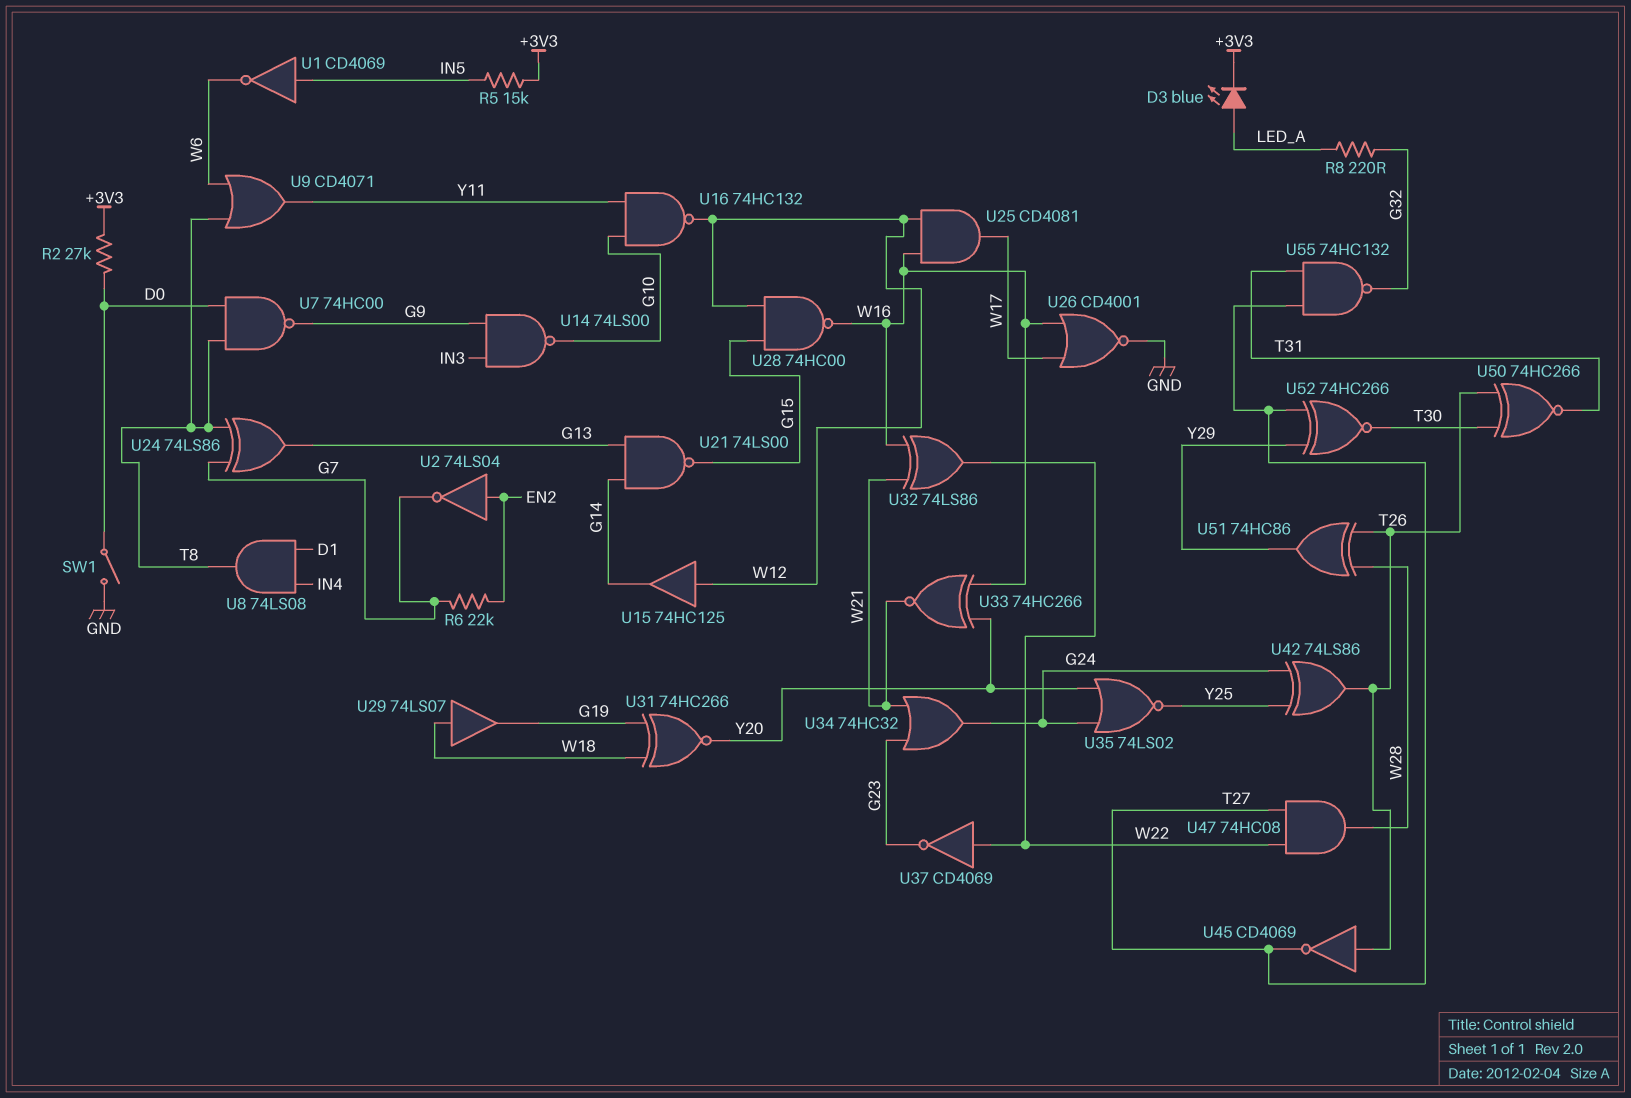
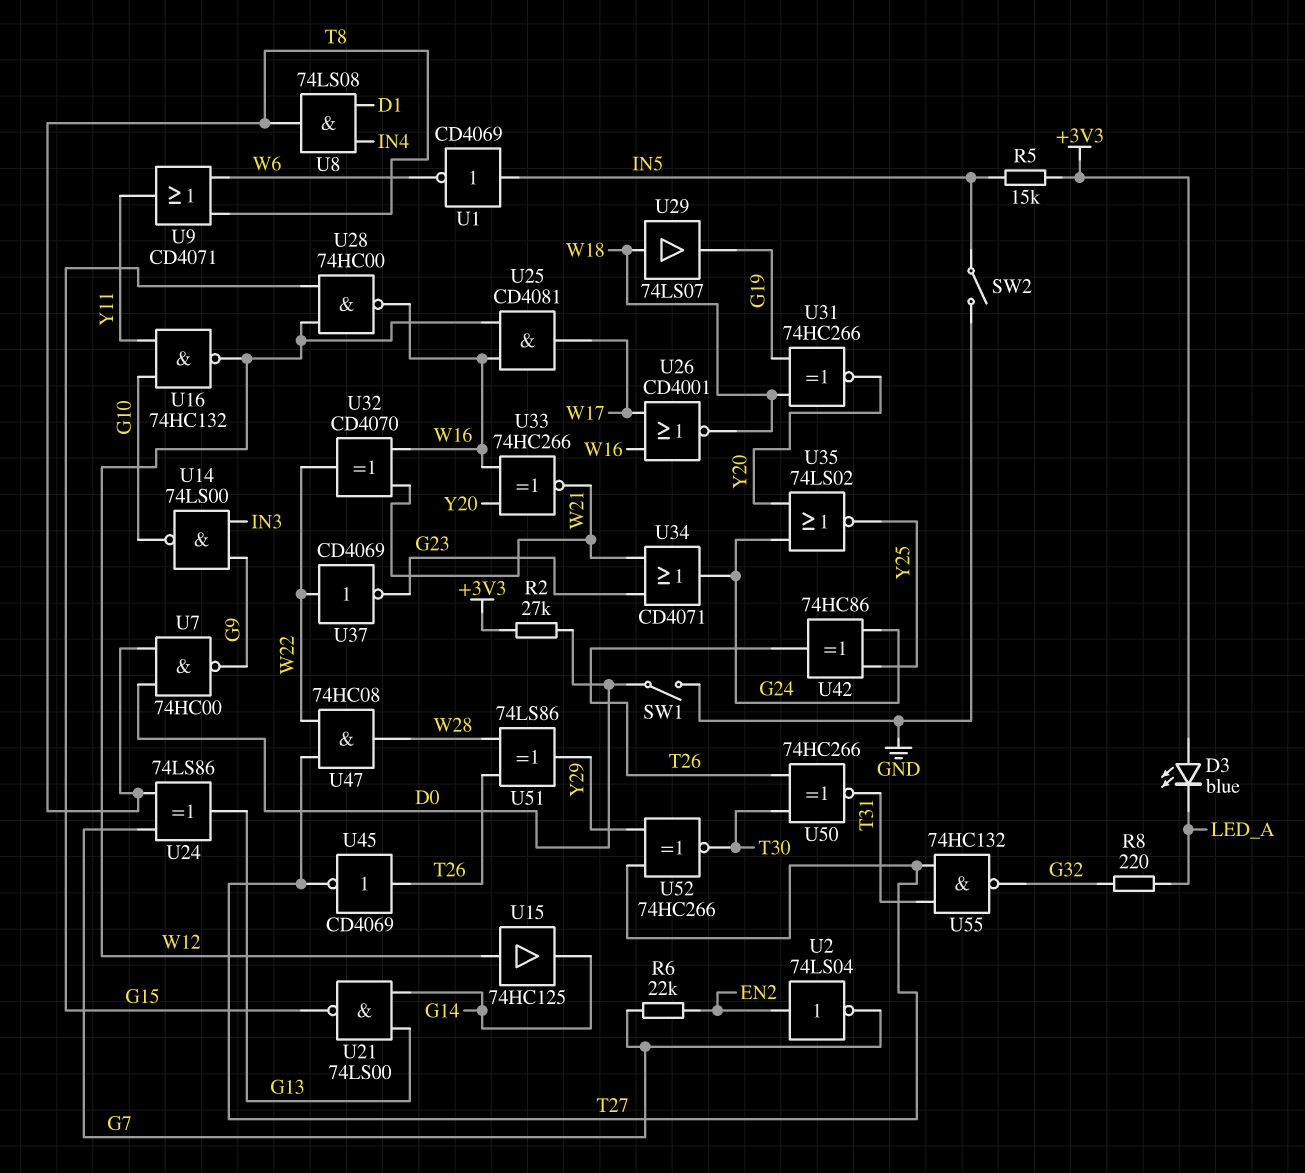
D3: LED blue (A LED_A, K +3V3) -> LED blue (A +3V3, K LED_A)
SW2: none -> switch (GND, IN5)
U26: NOR CD4001 (in W16, in W17, out GND) -> NOR CD4001 (in W16, in W17, out W18)
U32: XOR 74LS86 (in W16, in W21, out W22) -> XOR CD4070 (in W16, in W21, out W22)
U34: OR 74HC32 (in G23, in W21, out G24) -> OR CD4071 (in G23, in W21, out G24)
U42: XOR 74LS86 (in G24, in Y25, out T26) -> XOR 74HC86 (in G24, in Y25, out T26)
U51: XOR 74HC86 (in T26, in W28, out Y29) -> XOR 74LS86 (in T26, in W28, out Y29)

